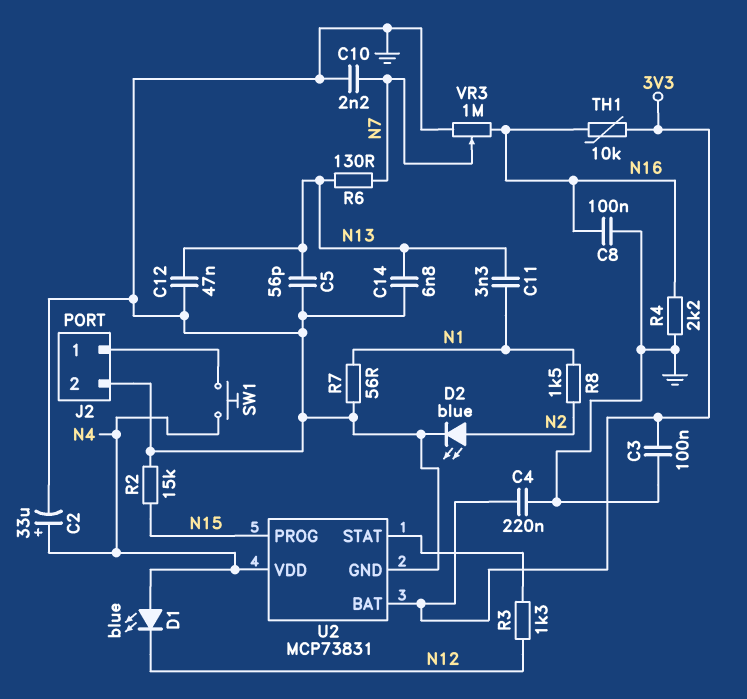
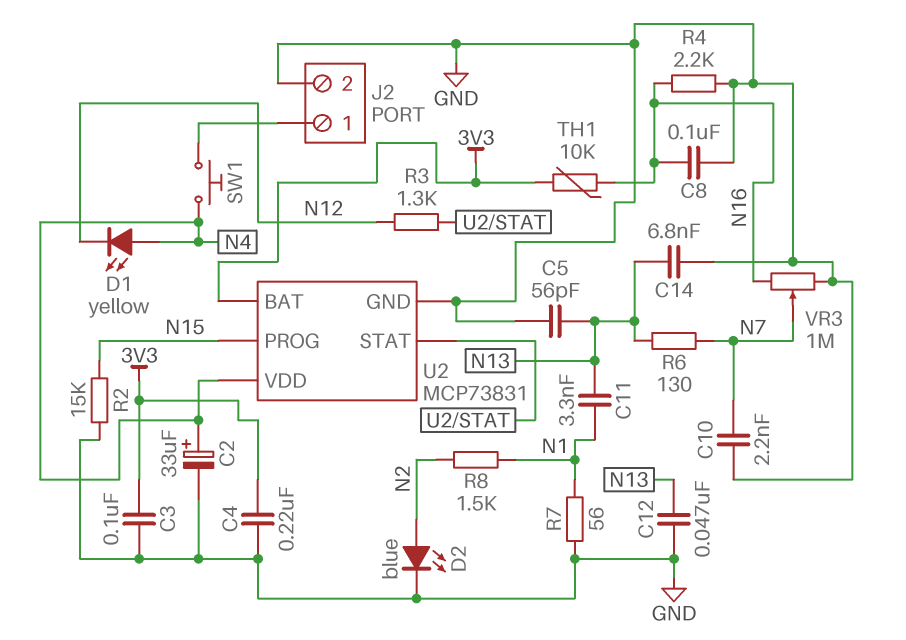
D1: LED blue (A N4, K N12) -> LED yellow (A N4, K N12)

